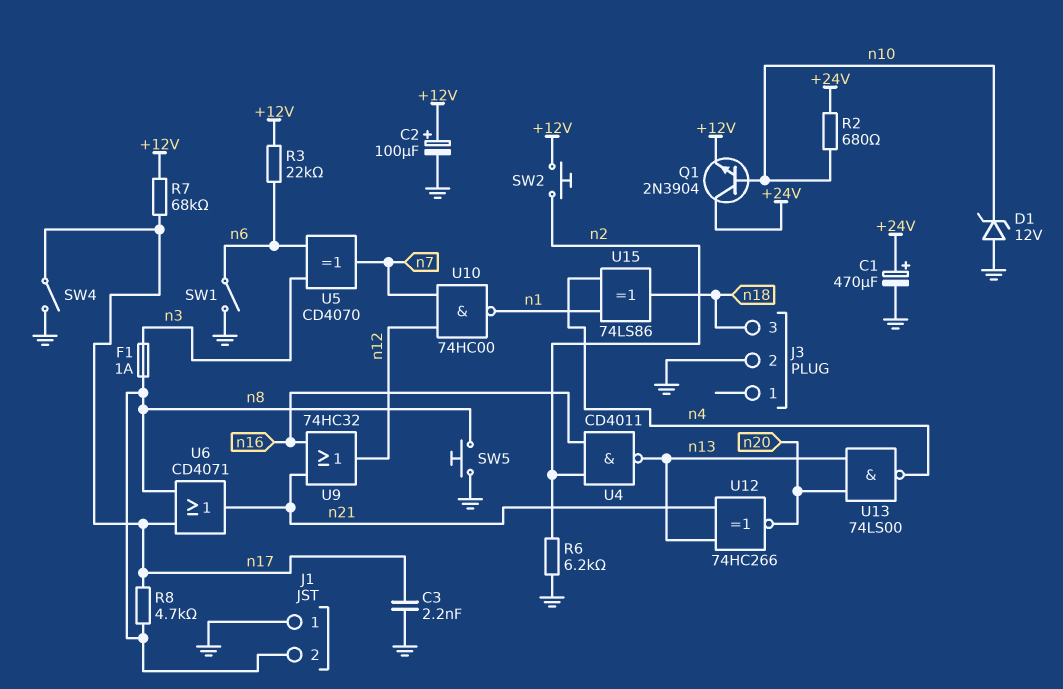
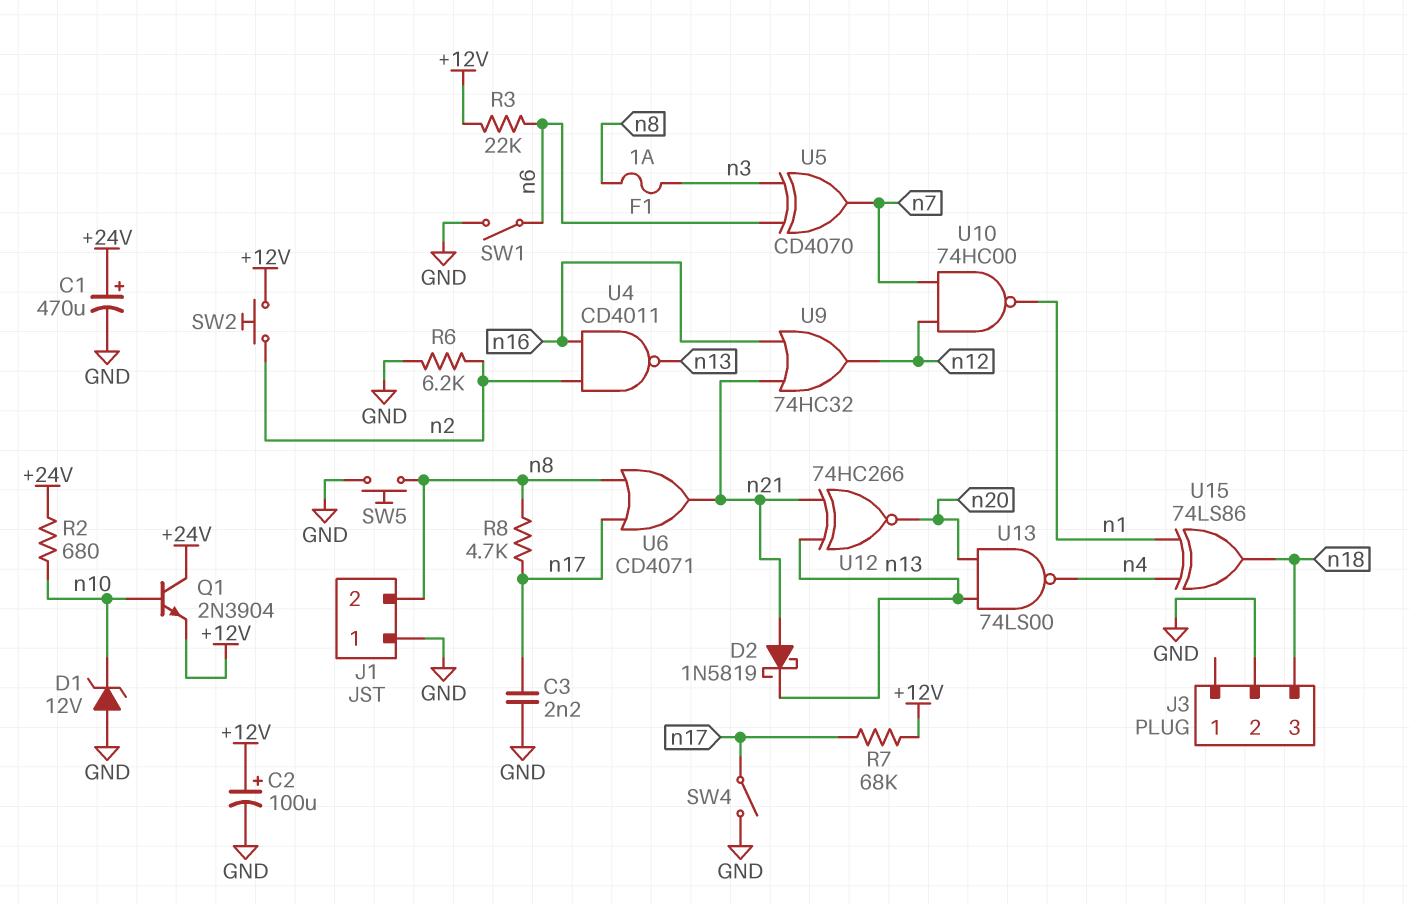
D2: none -> schottky 1N5819 (A n21, K n13)

